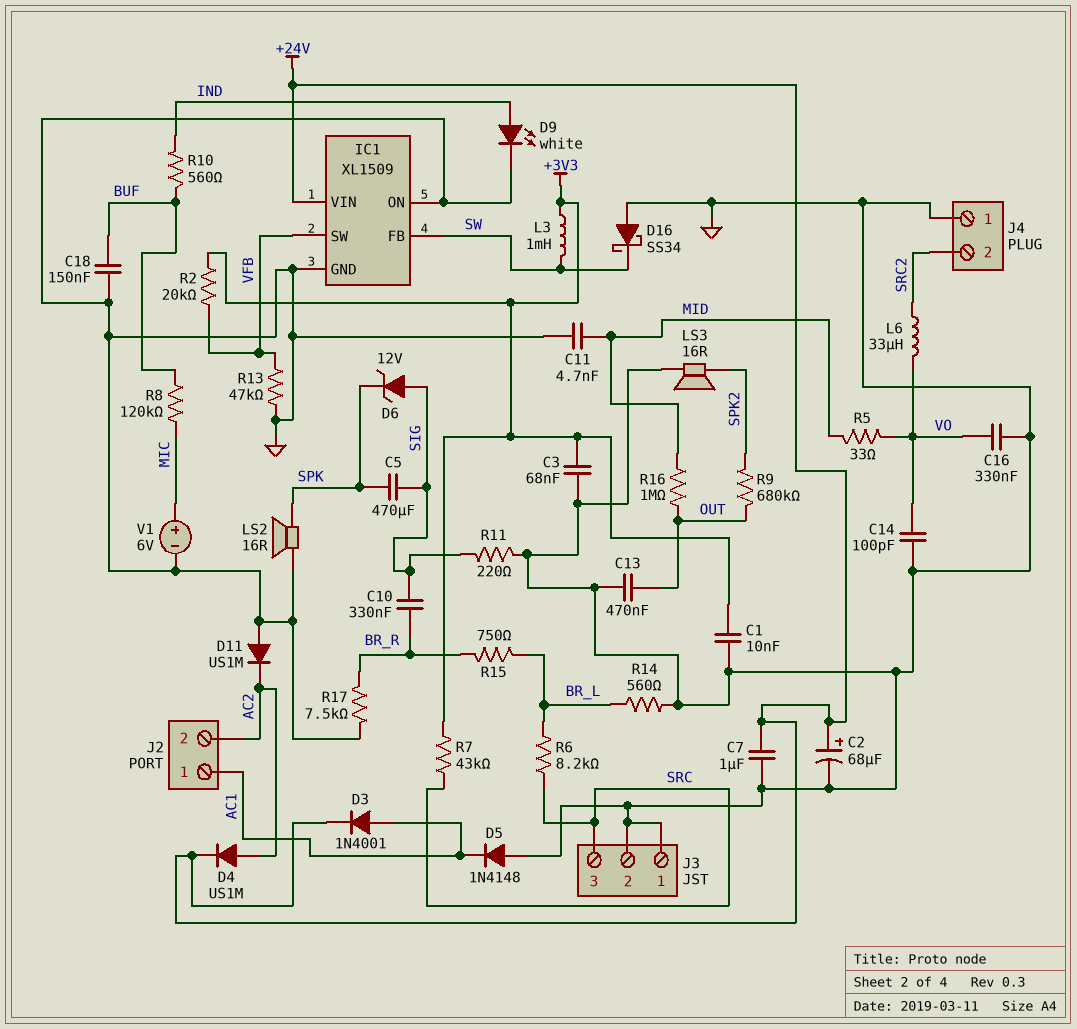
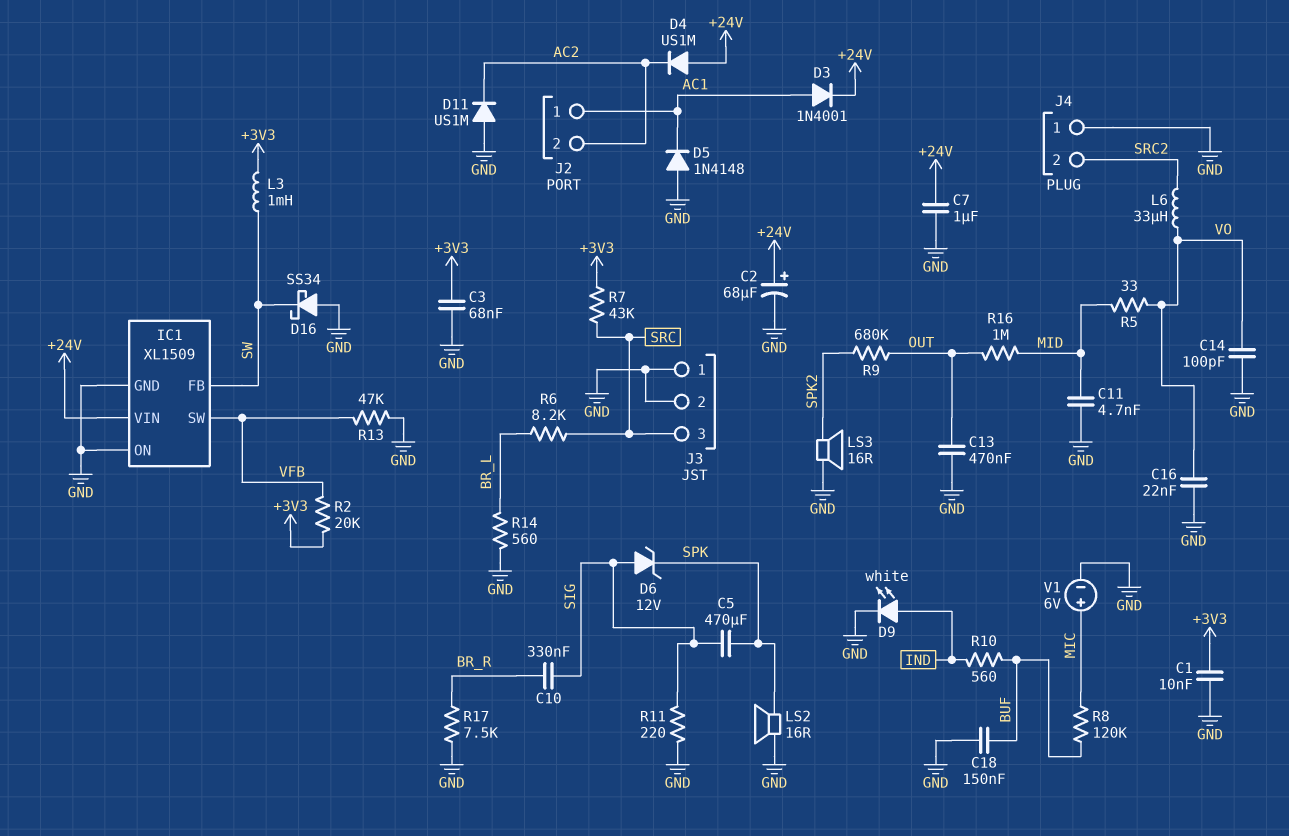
C16: 330nF (GND, VO) -> 22nF (GND, VO)
D4: diode US1M (A AC2, K +24V) -> diode US1M (A +24V, K AC2)
R15: 750 (BR_L, BR_R) -> none

